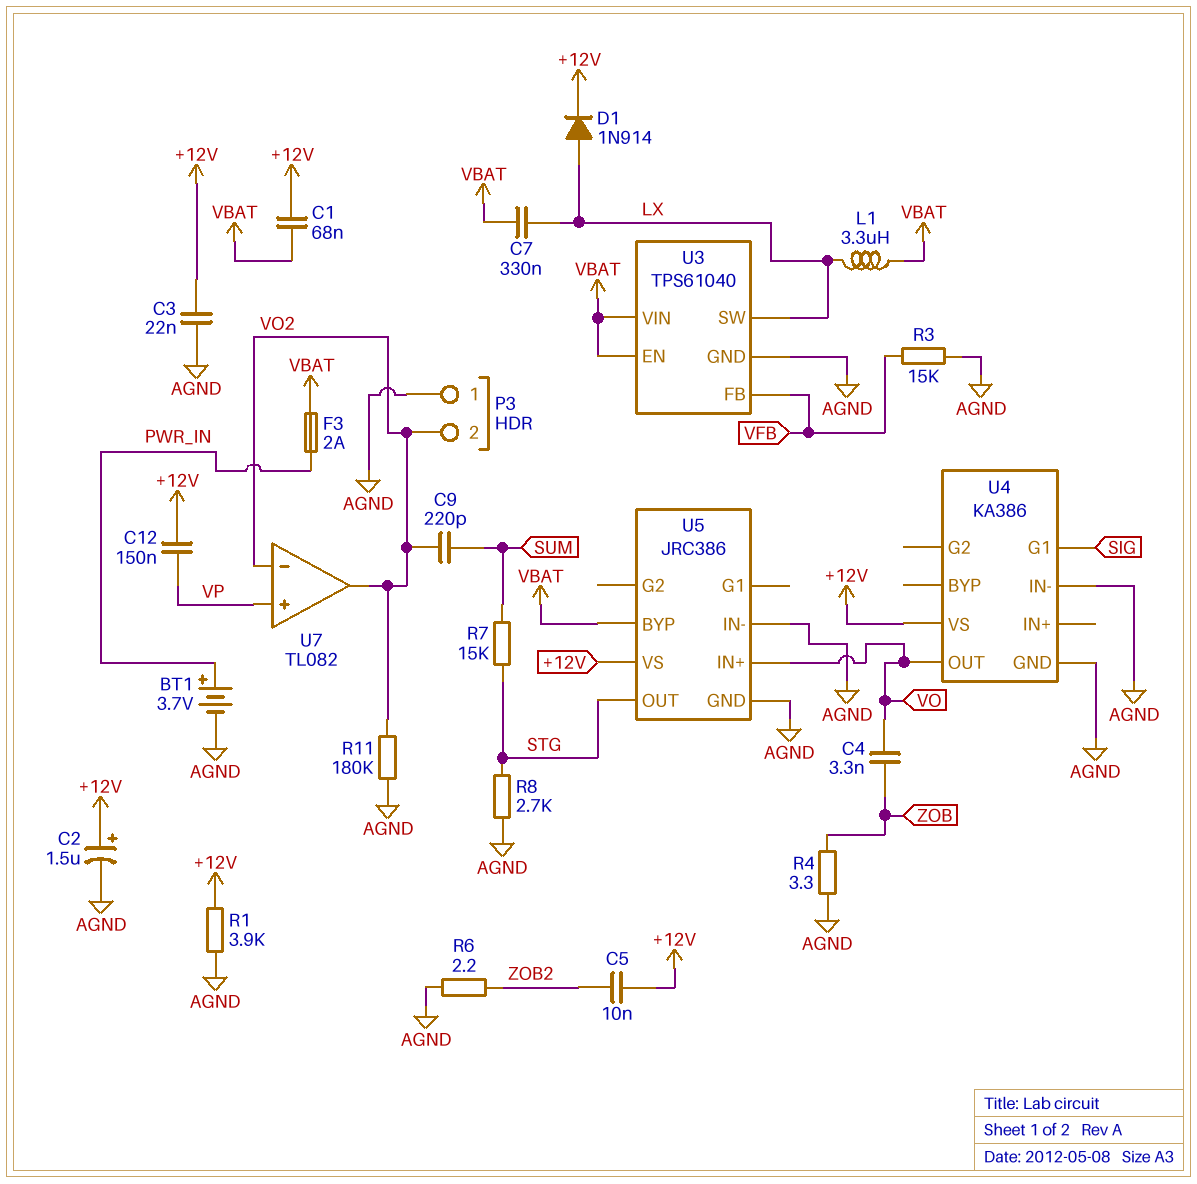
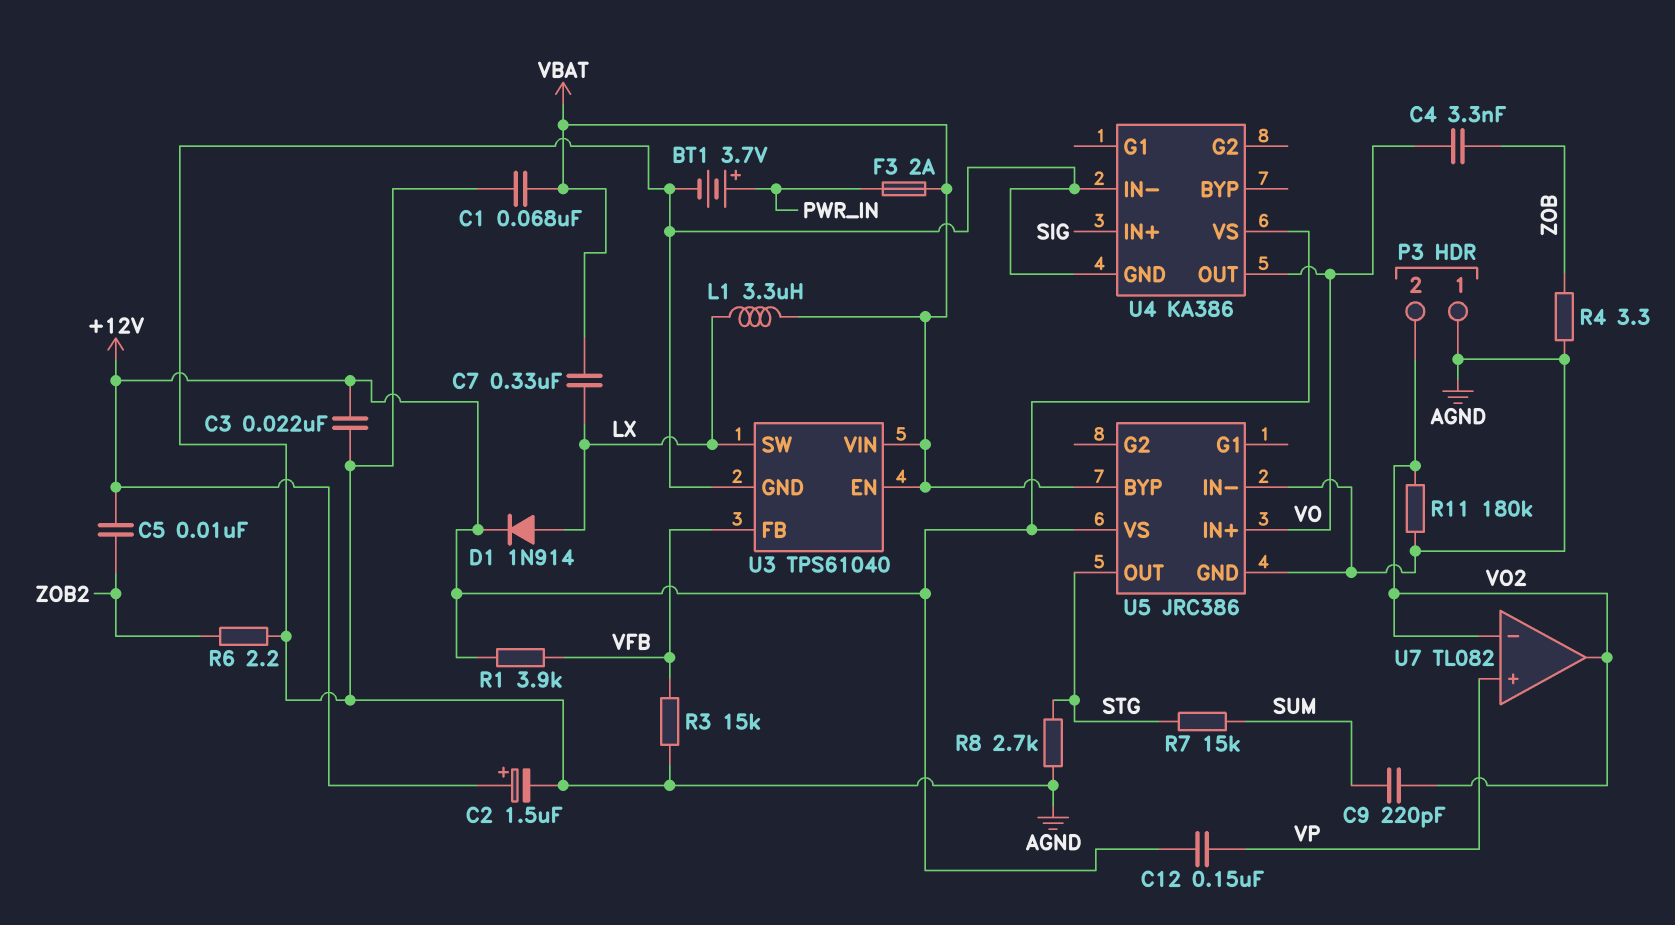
C1: 68nF (+12V, VBAT) -> 68nF (AGND, VBAT)
R1: 3.9k (+12V, AGND) -> 3.9k (+12V, VFB)
U4 pin G1: SIG -> none
U4 pin IN+: none -> SIG

